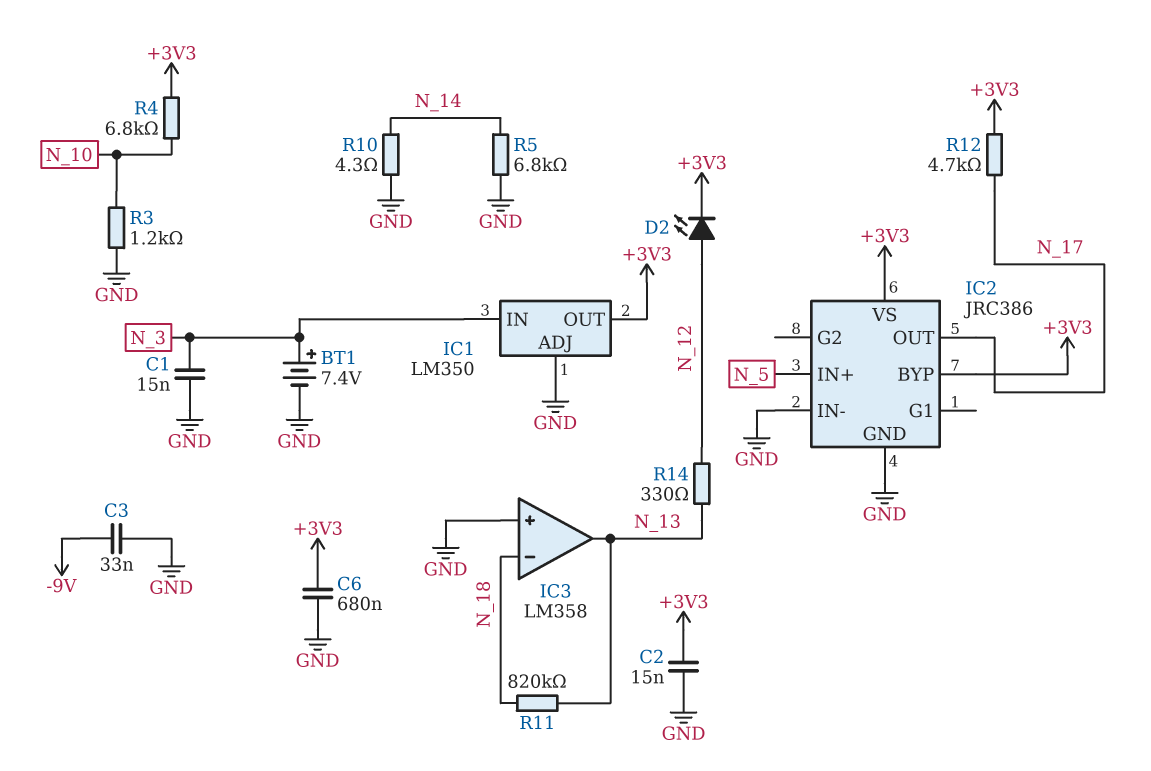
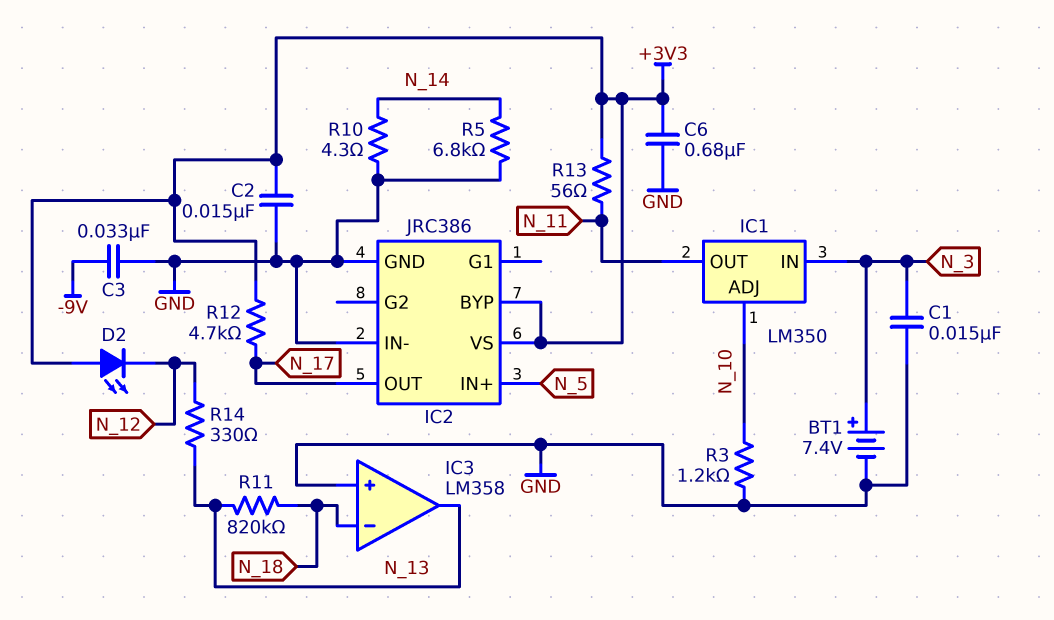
D2: LED (A N_12, K +3V3) -> LED (A +3V3, K N_12)
IC1 pin ADJ: GND -> N_10
IC1 pin OUT: +3V3 -> N_11
R4: 6.8k (+3V3, N_10) -> none
R13: none -> 56 (+3V3, N_11)

